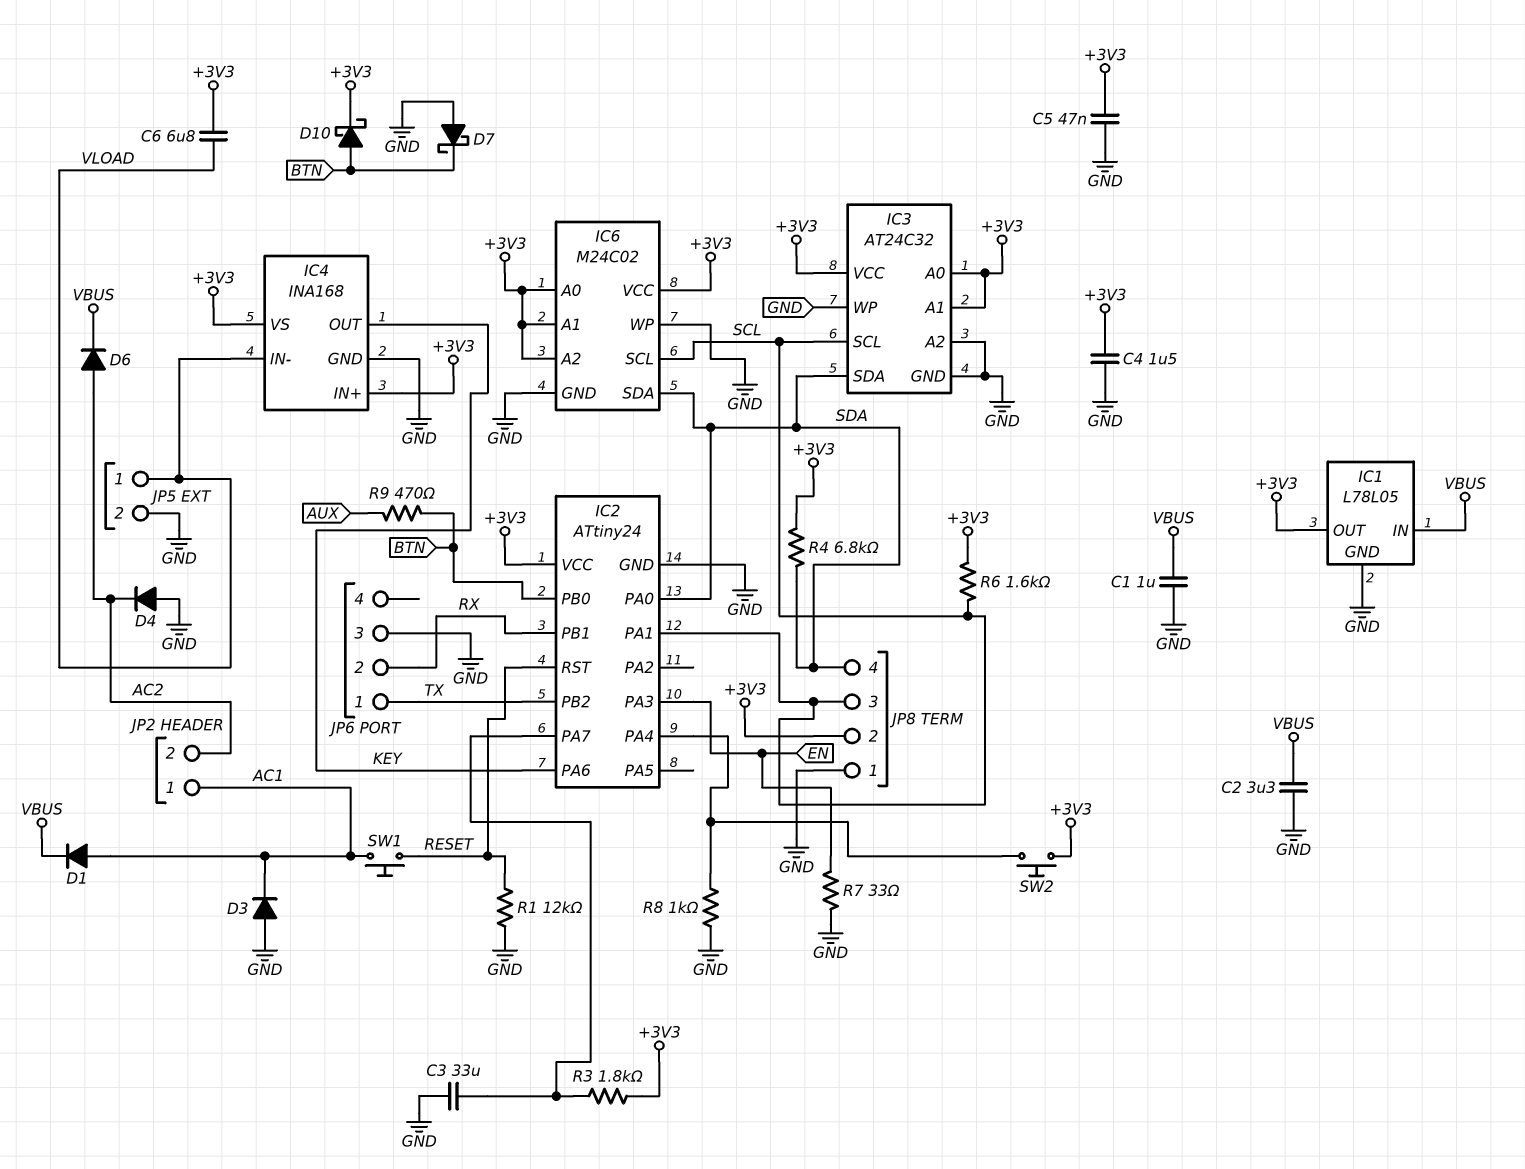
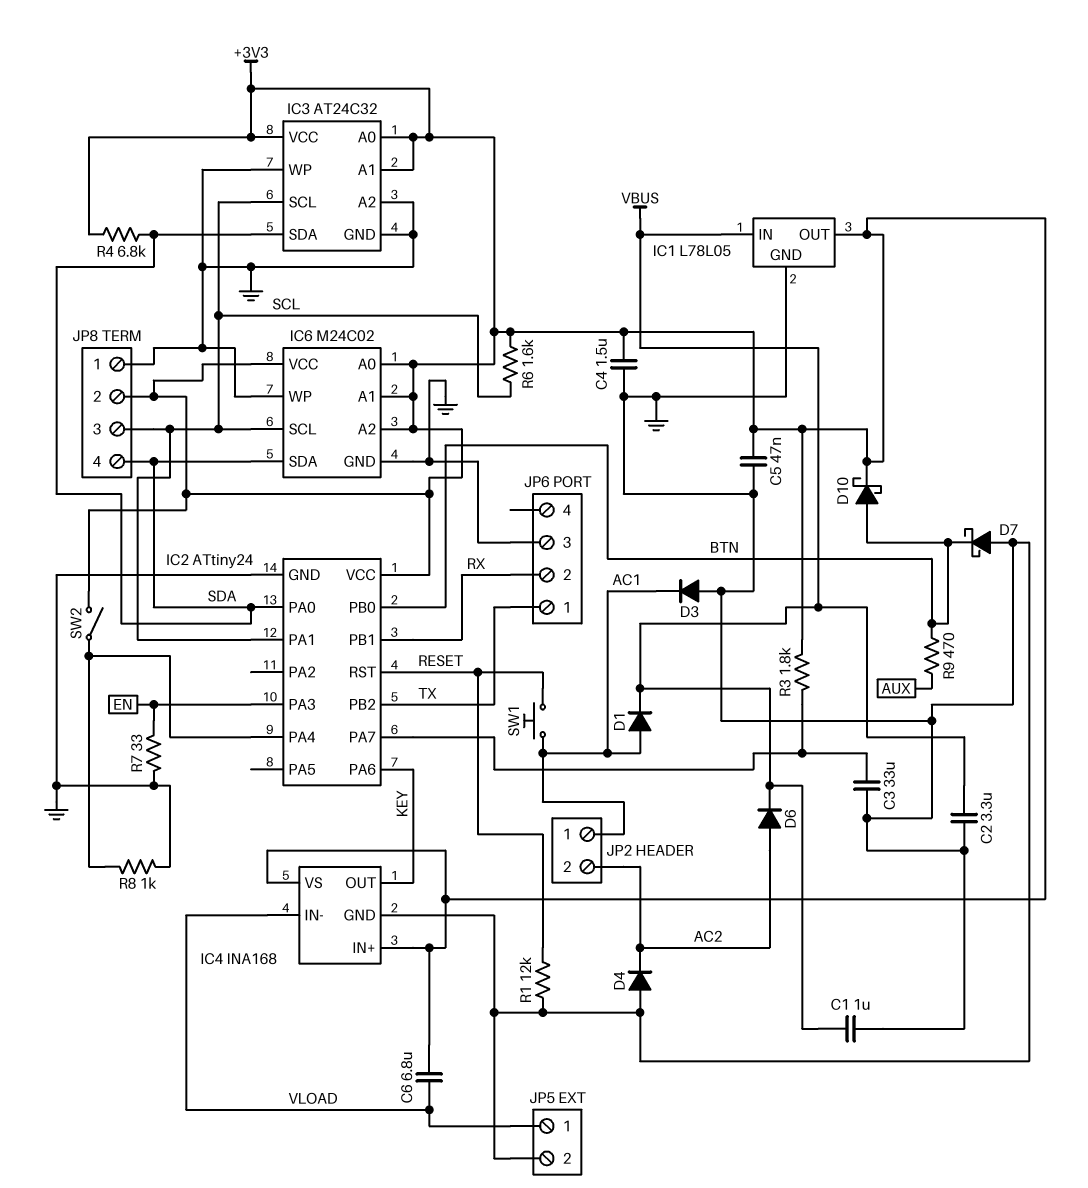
SW2: button (+3V3, IC2/PA4) -> switch (+3V3, IC2/PA4)

